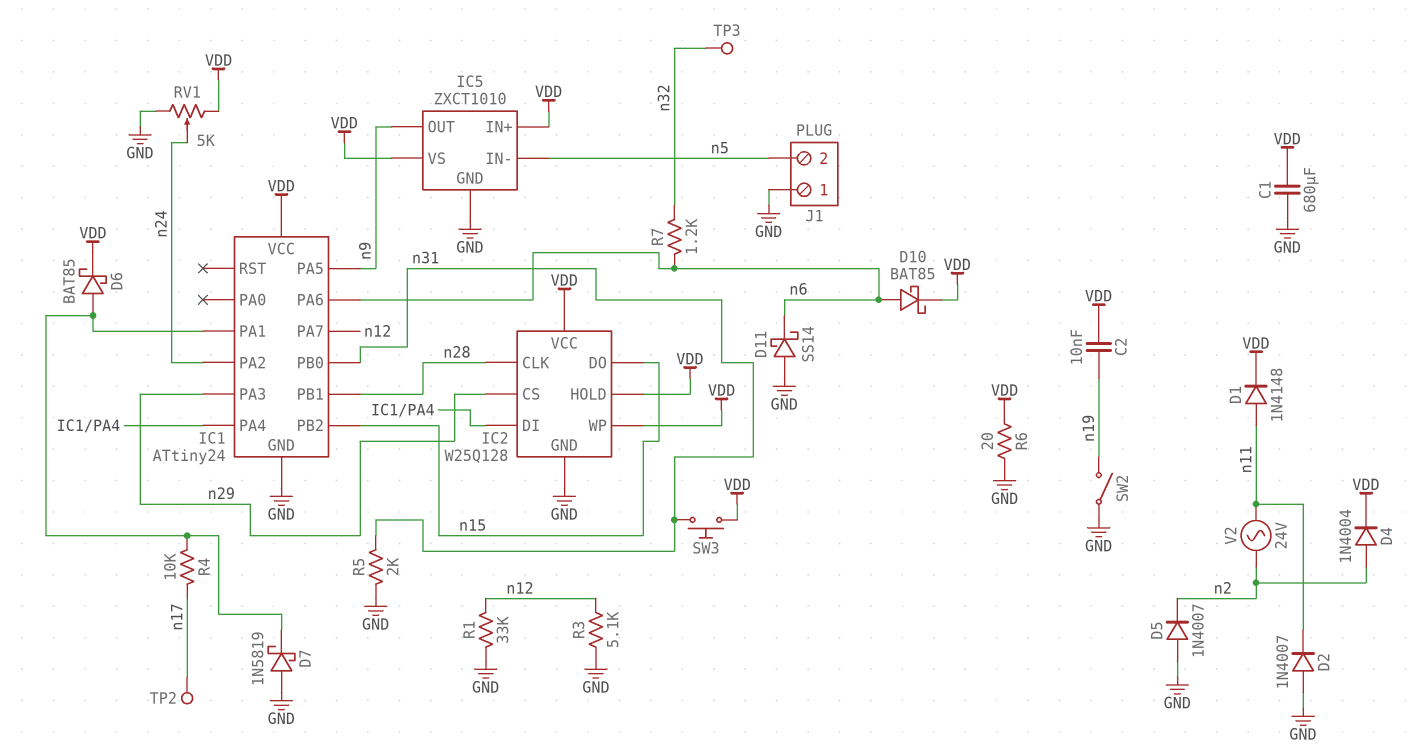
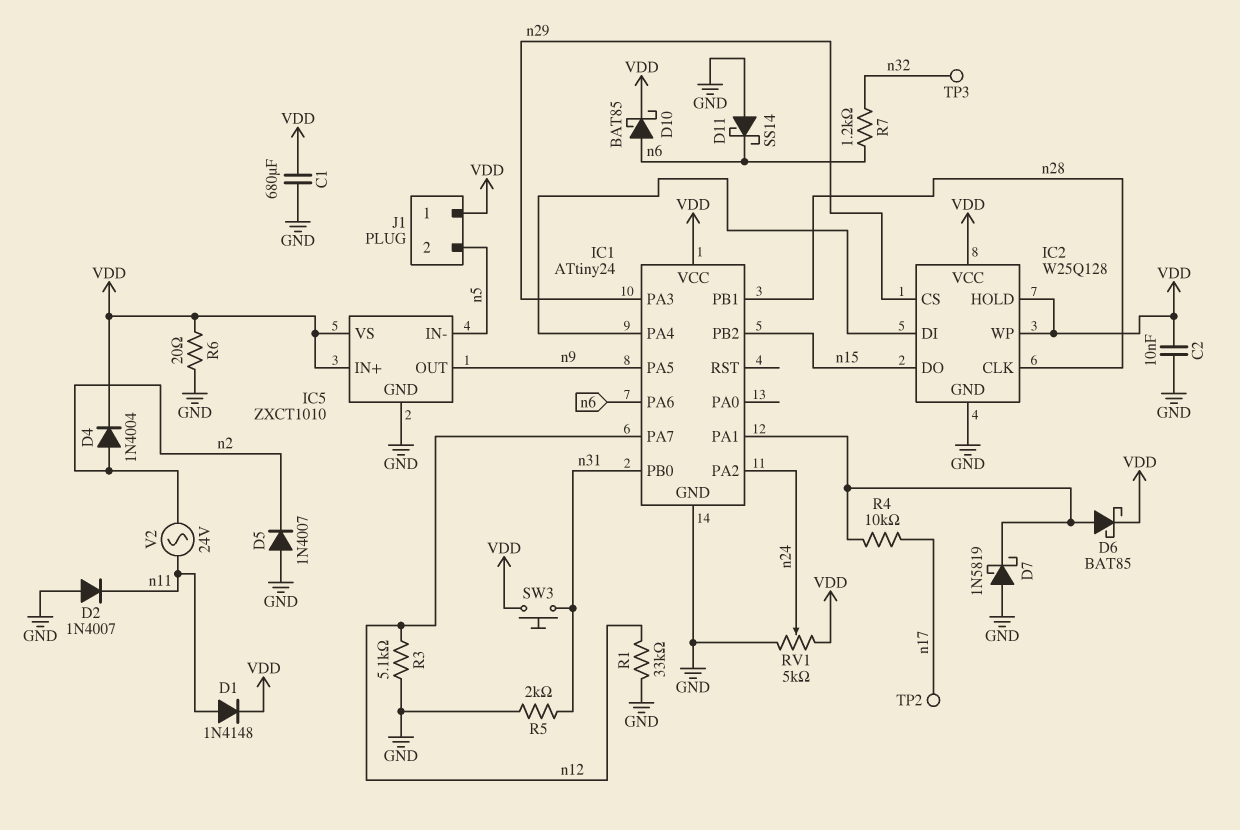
C2: 10nF (VDD, n19) -> 10nF (GND, VDD)
J1 pin 1: GND -> VDD
SW2: switch (GND, n19) -> none

